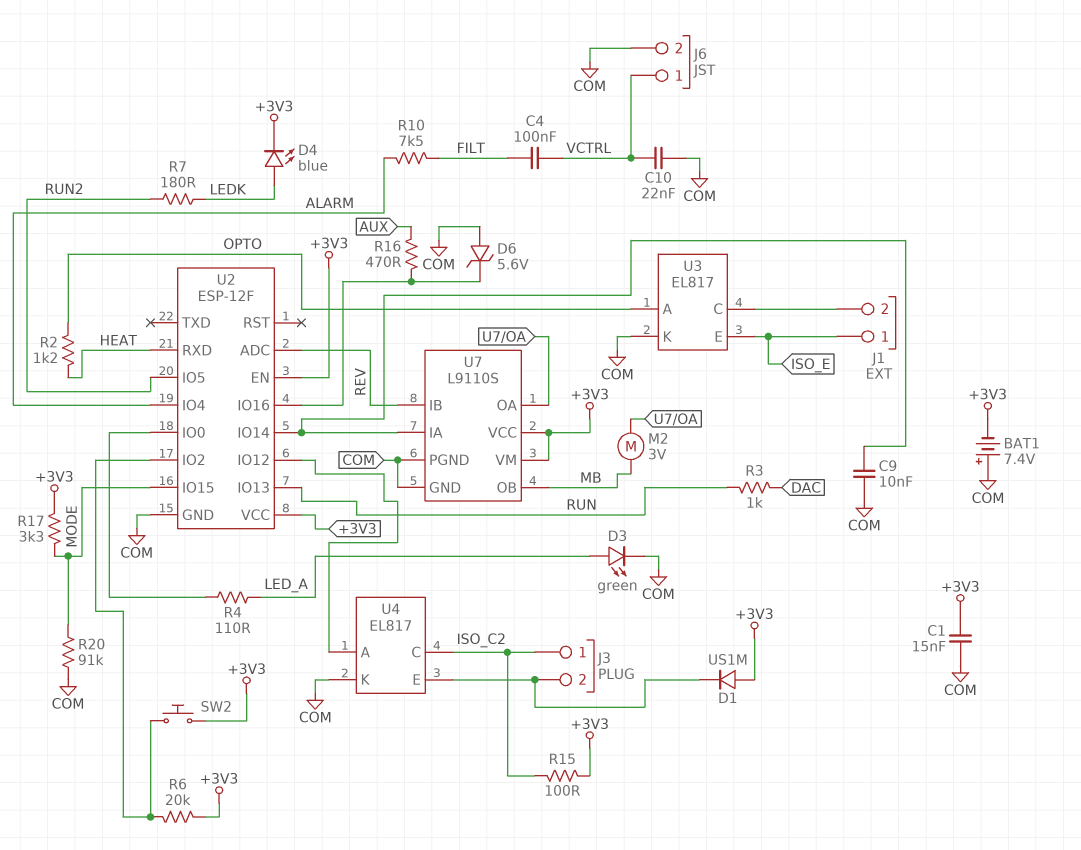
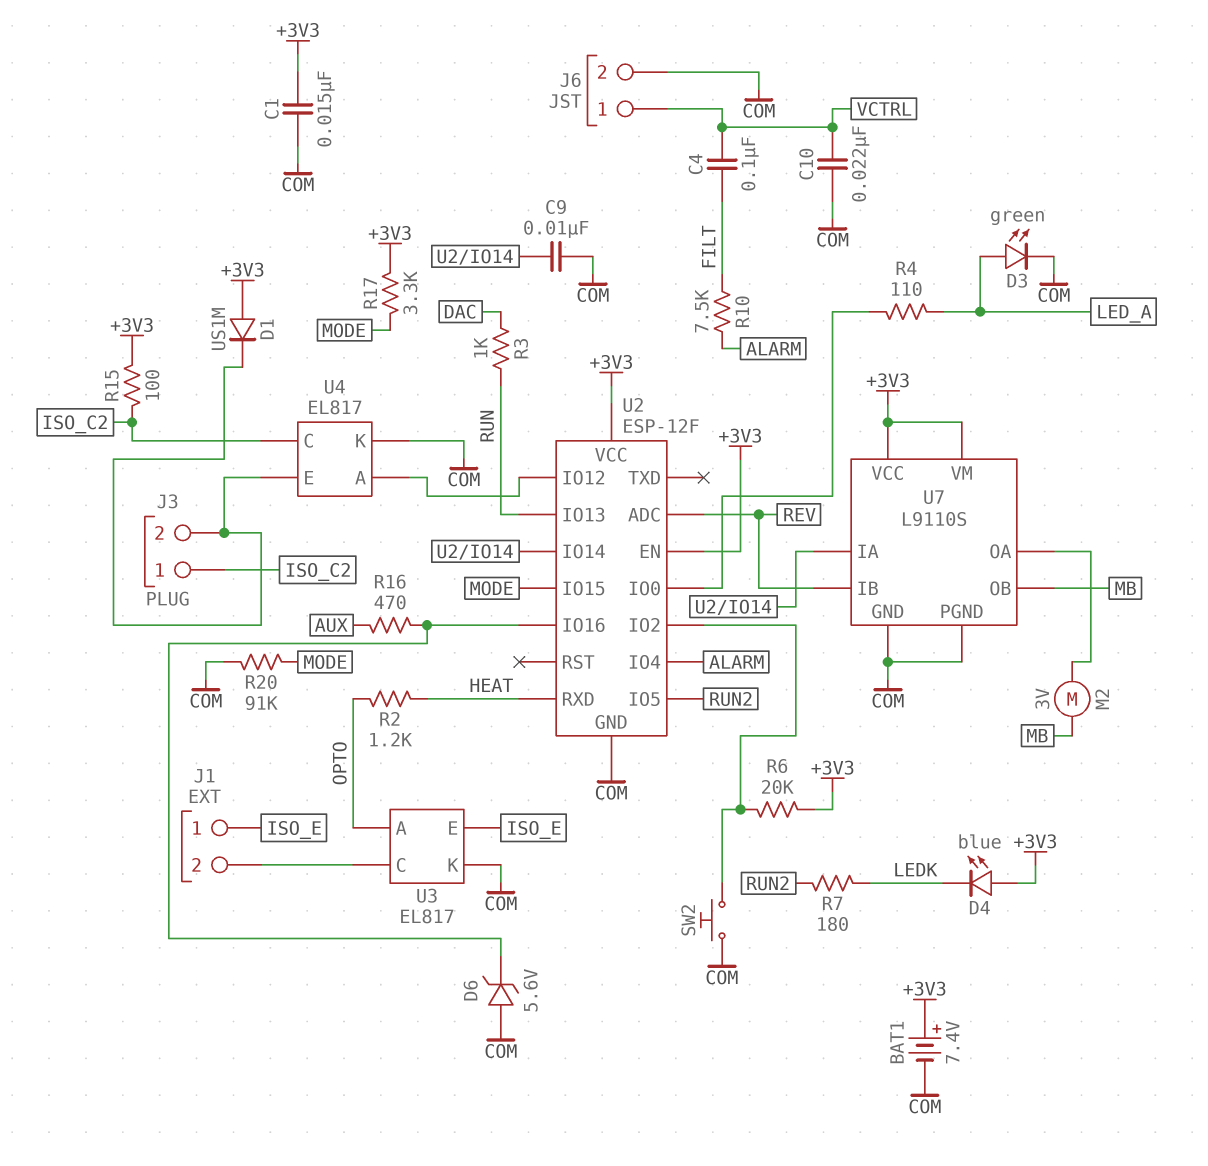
BAT1: 7.4V (plus COM, minus +3V3) -> 7.4V (plus +3V3, minus COM)
D4: LED blue (A LEDK, K +3V3) -> LED blue (A +3V3, K LEDK)
SW2: button (+3V3, U2/IO2) -> button (COM, U2/IO2)

